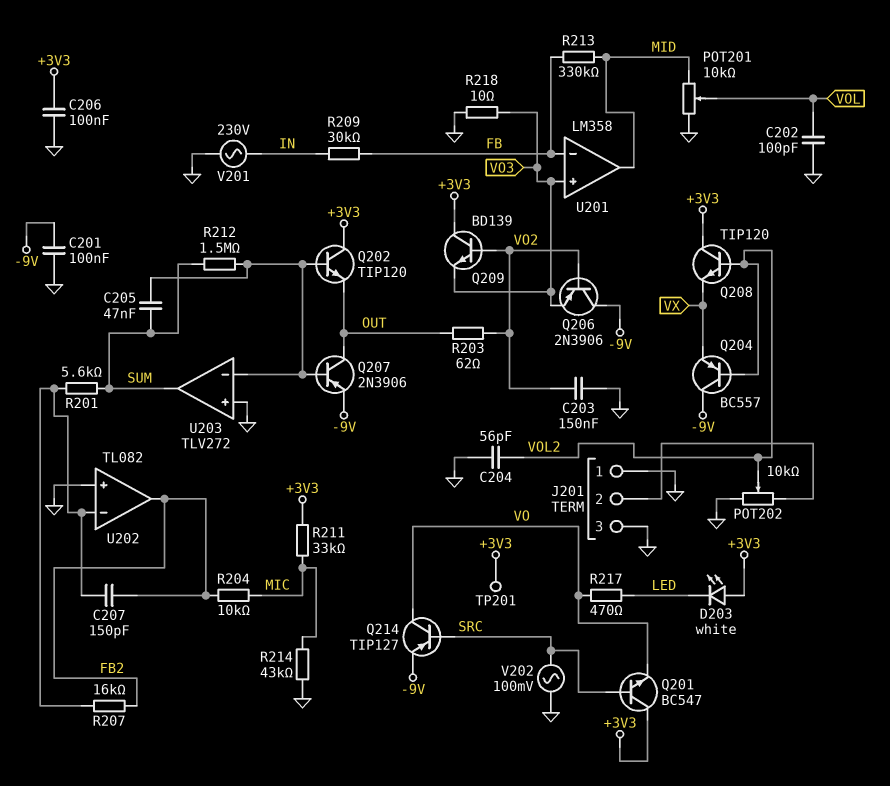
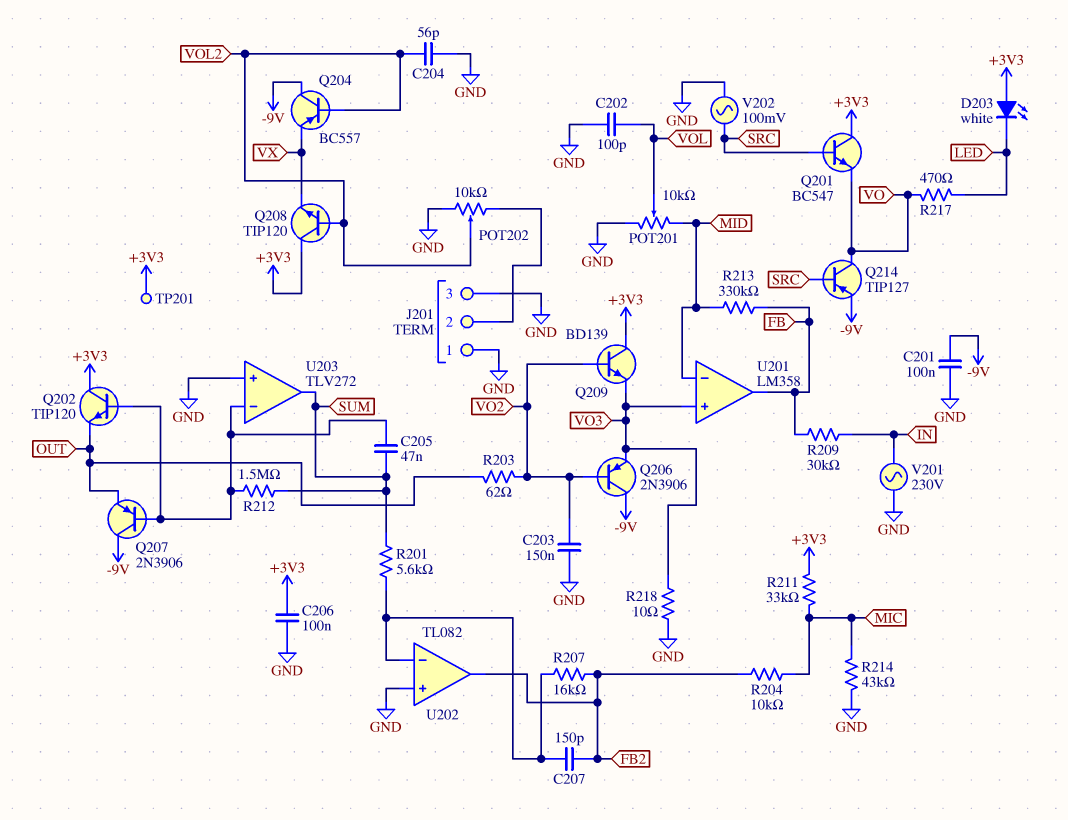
Q207: PNP 2N3906 (B U203/in-, C OUT, E -9V) -> PNP 2N3906 (B U203/in-, C -9V, E OUT)
U201 pin in-: FB -> MID
U201 pin out: MID -> FB

